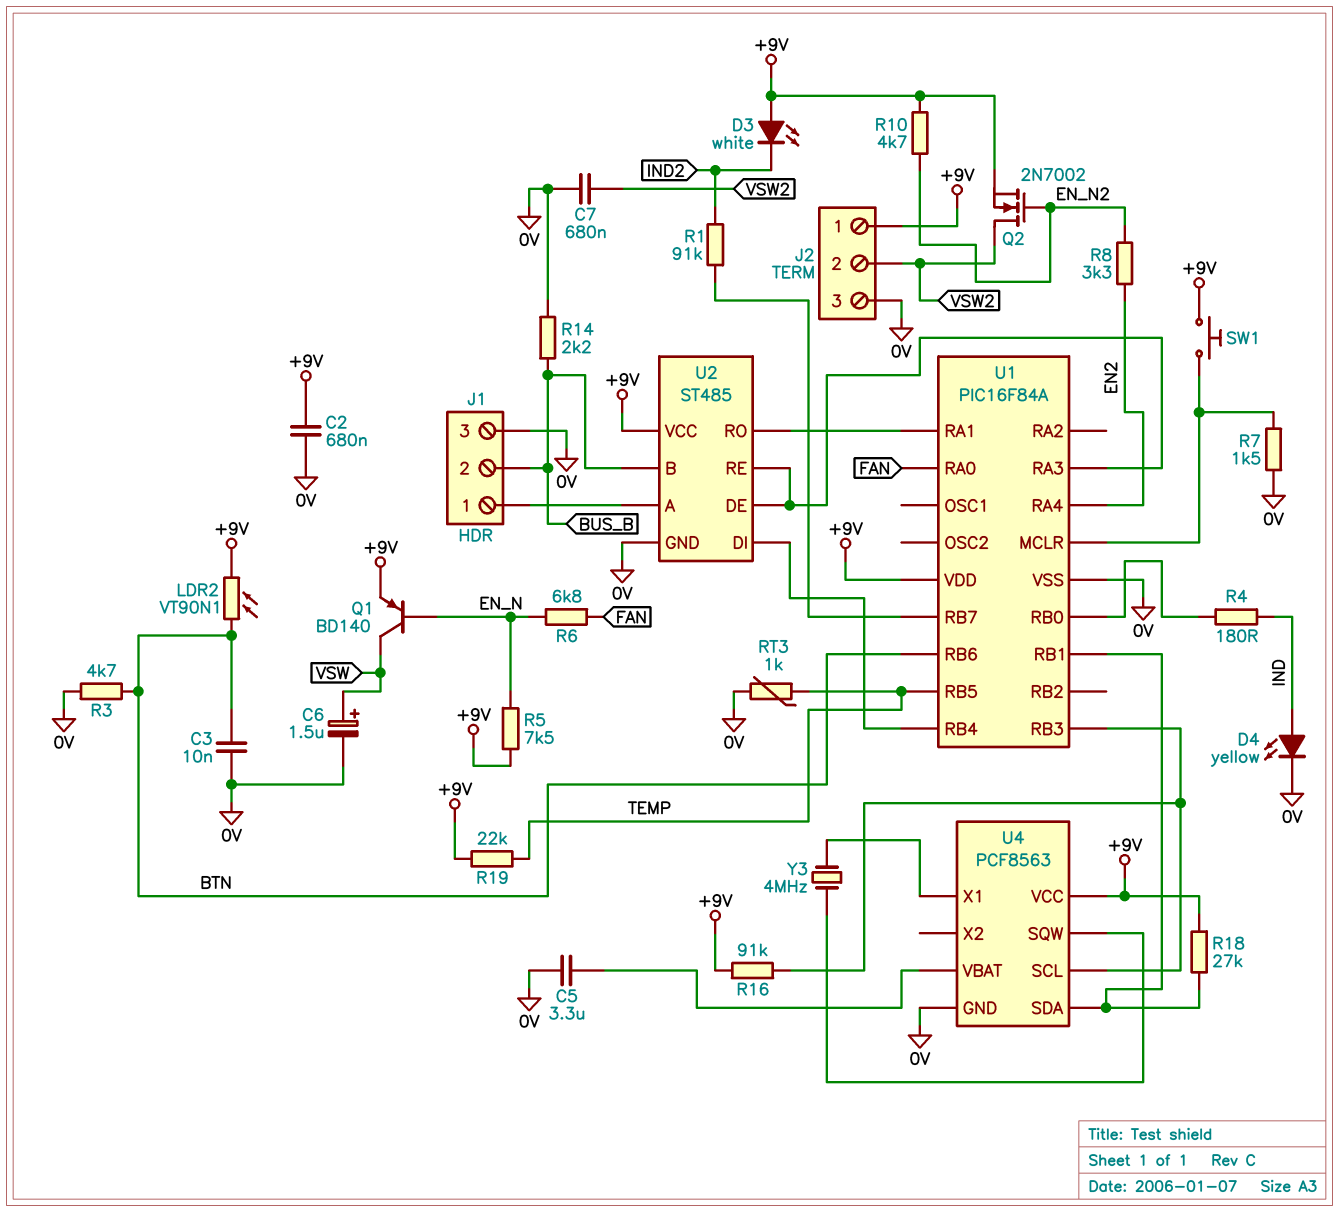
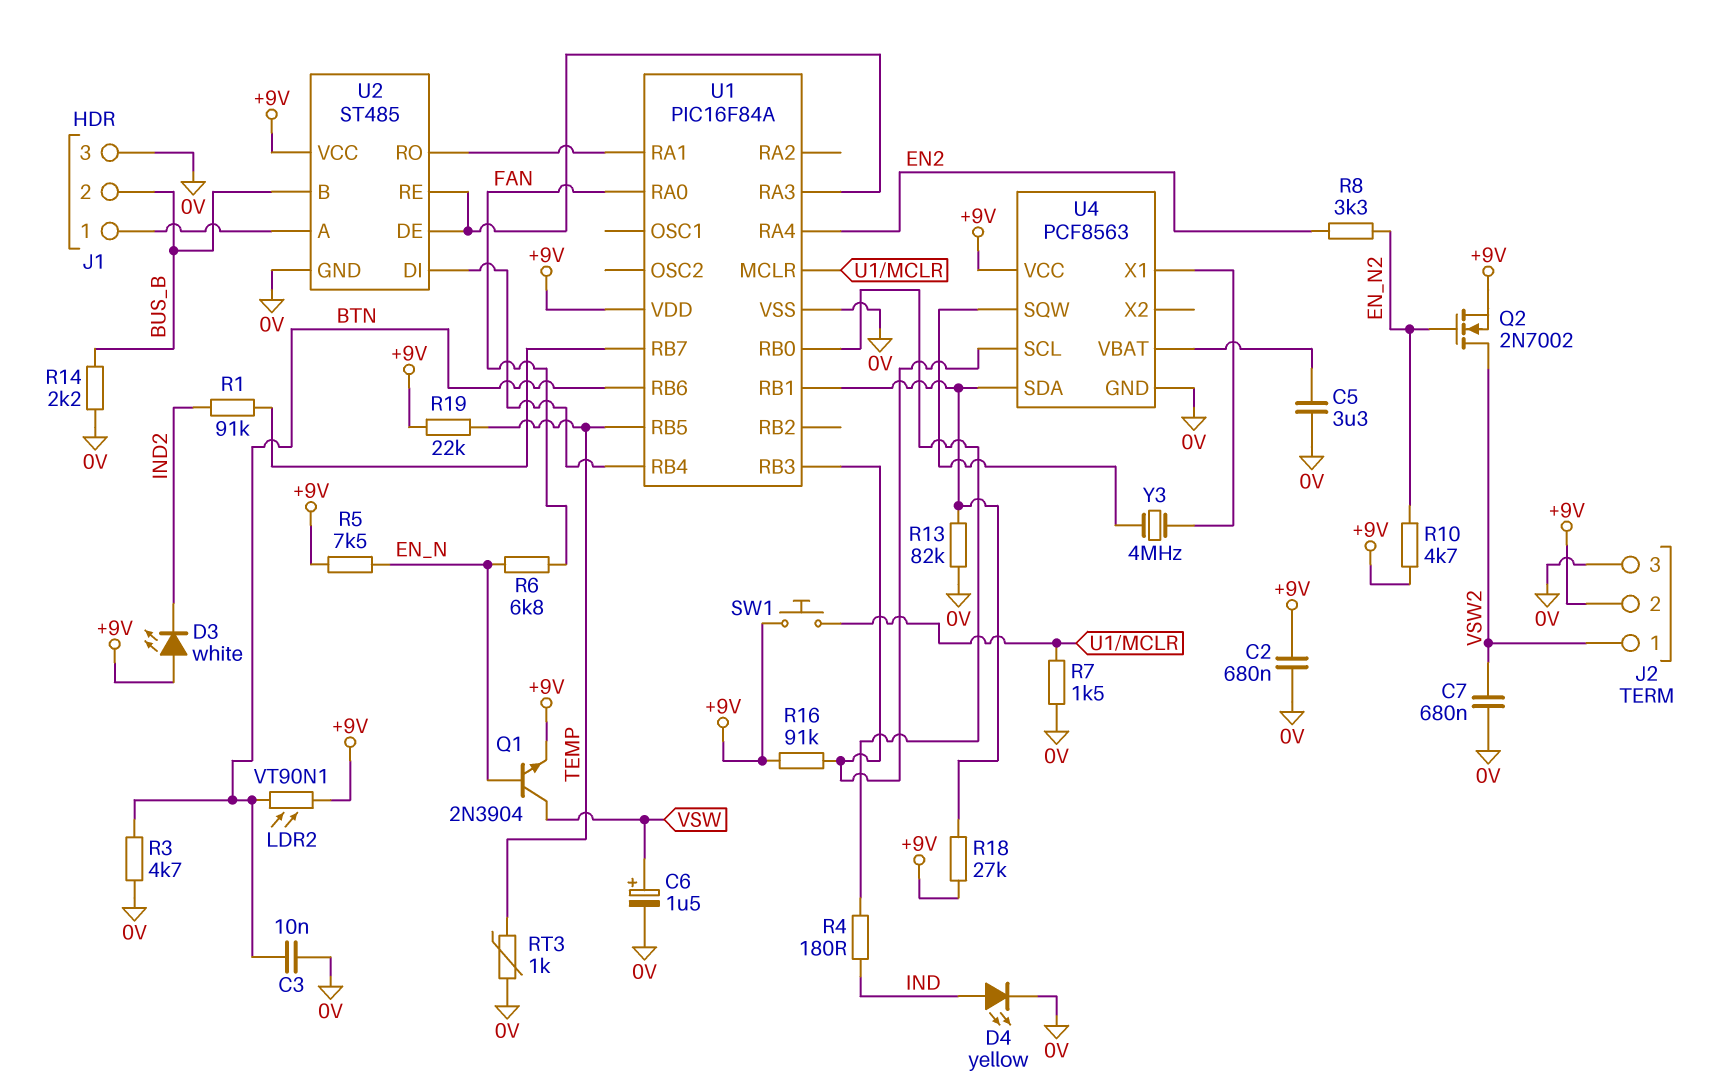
J2 pin 1: +9V -> VSW2
J2 pin 2: VSW2 -> +9V
Q1: PNP BD140 (B EN_N, C VSW, E +9V) -> NPN 2N3904 (B EN_N, C VSW, E +9V)
R13: none -> 82k (0V, U1/RB1)

